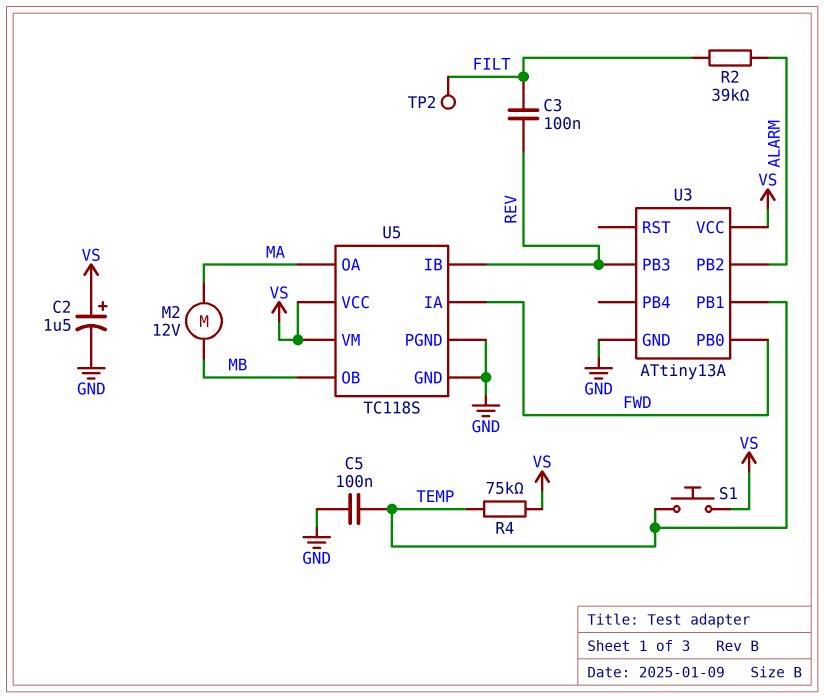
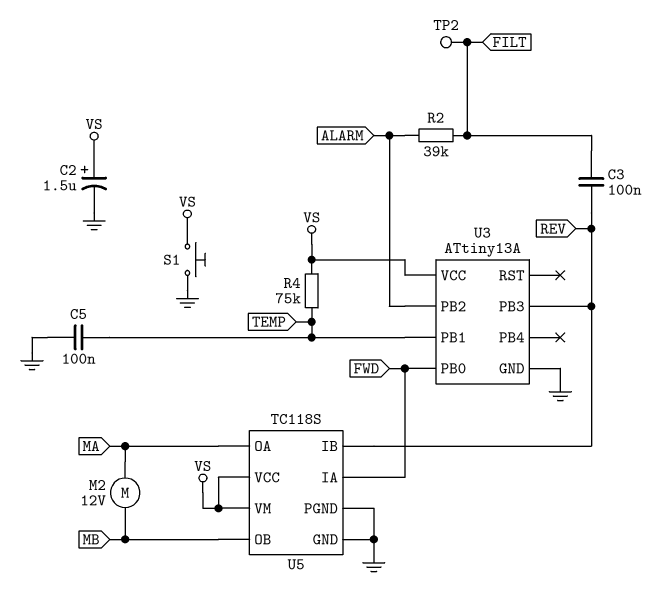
S1: button (TEMP, VS) -> button (GND, VS)

